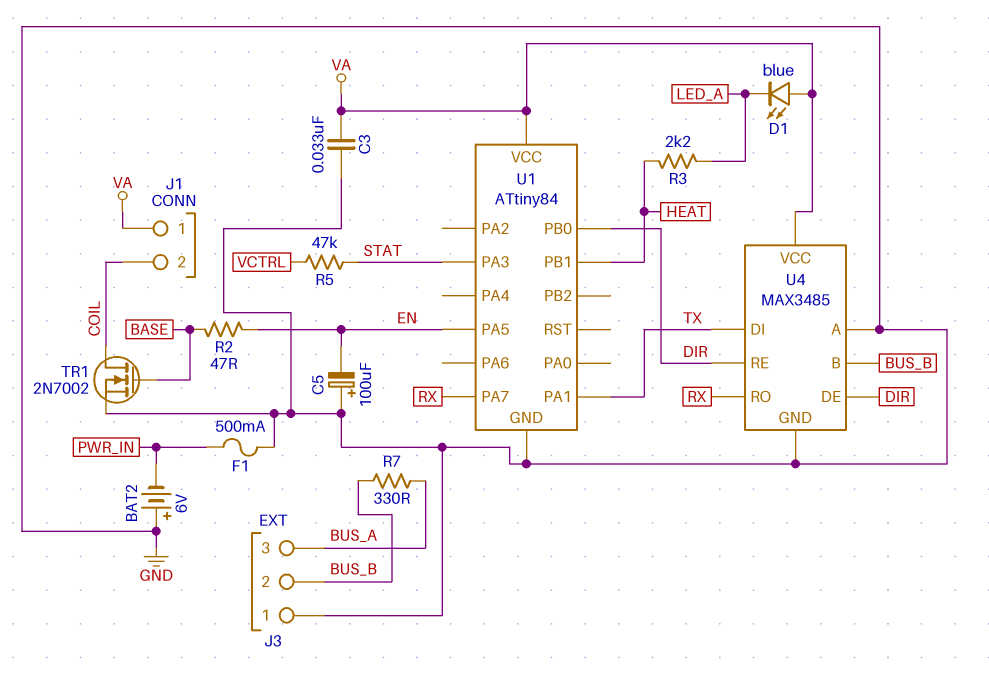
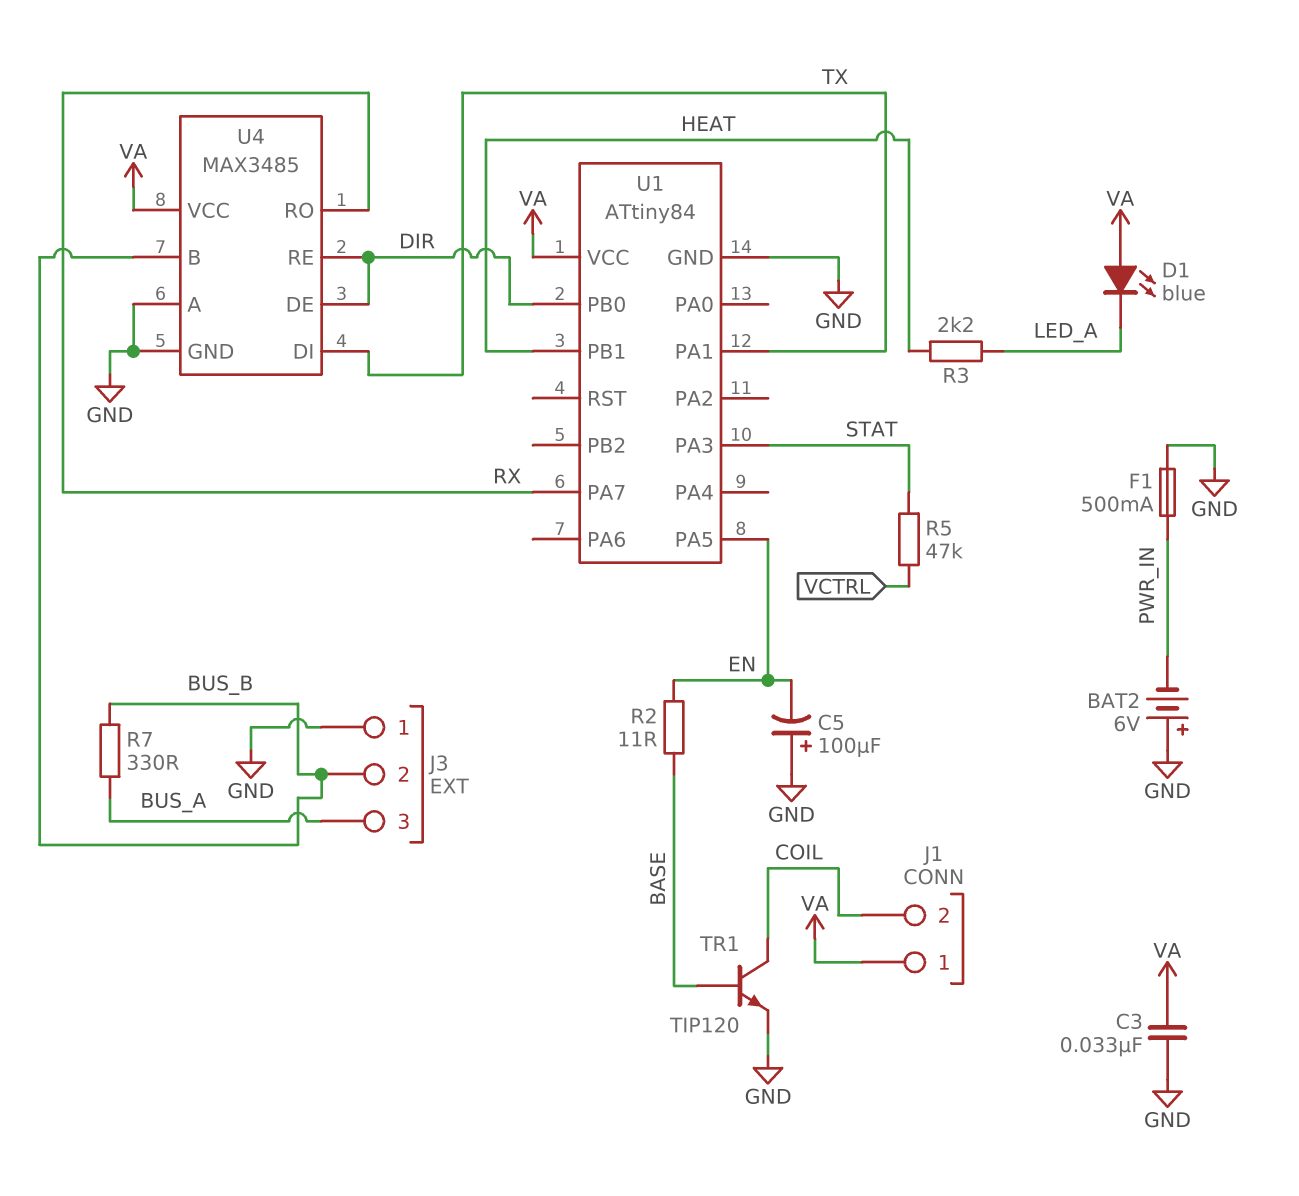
R2: 47 (BASE, EN) -> 11 (BASE, EN)
TR1: NMOS 2N7002 (G BASE, D COIL, S GND) -> NPN TIP120 (B BASE, C COIL, E GND)

